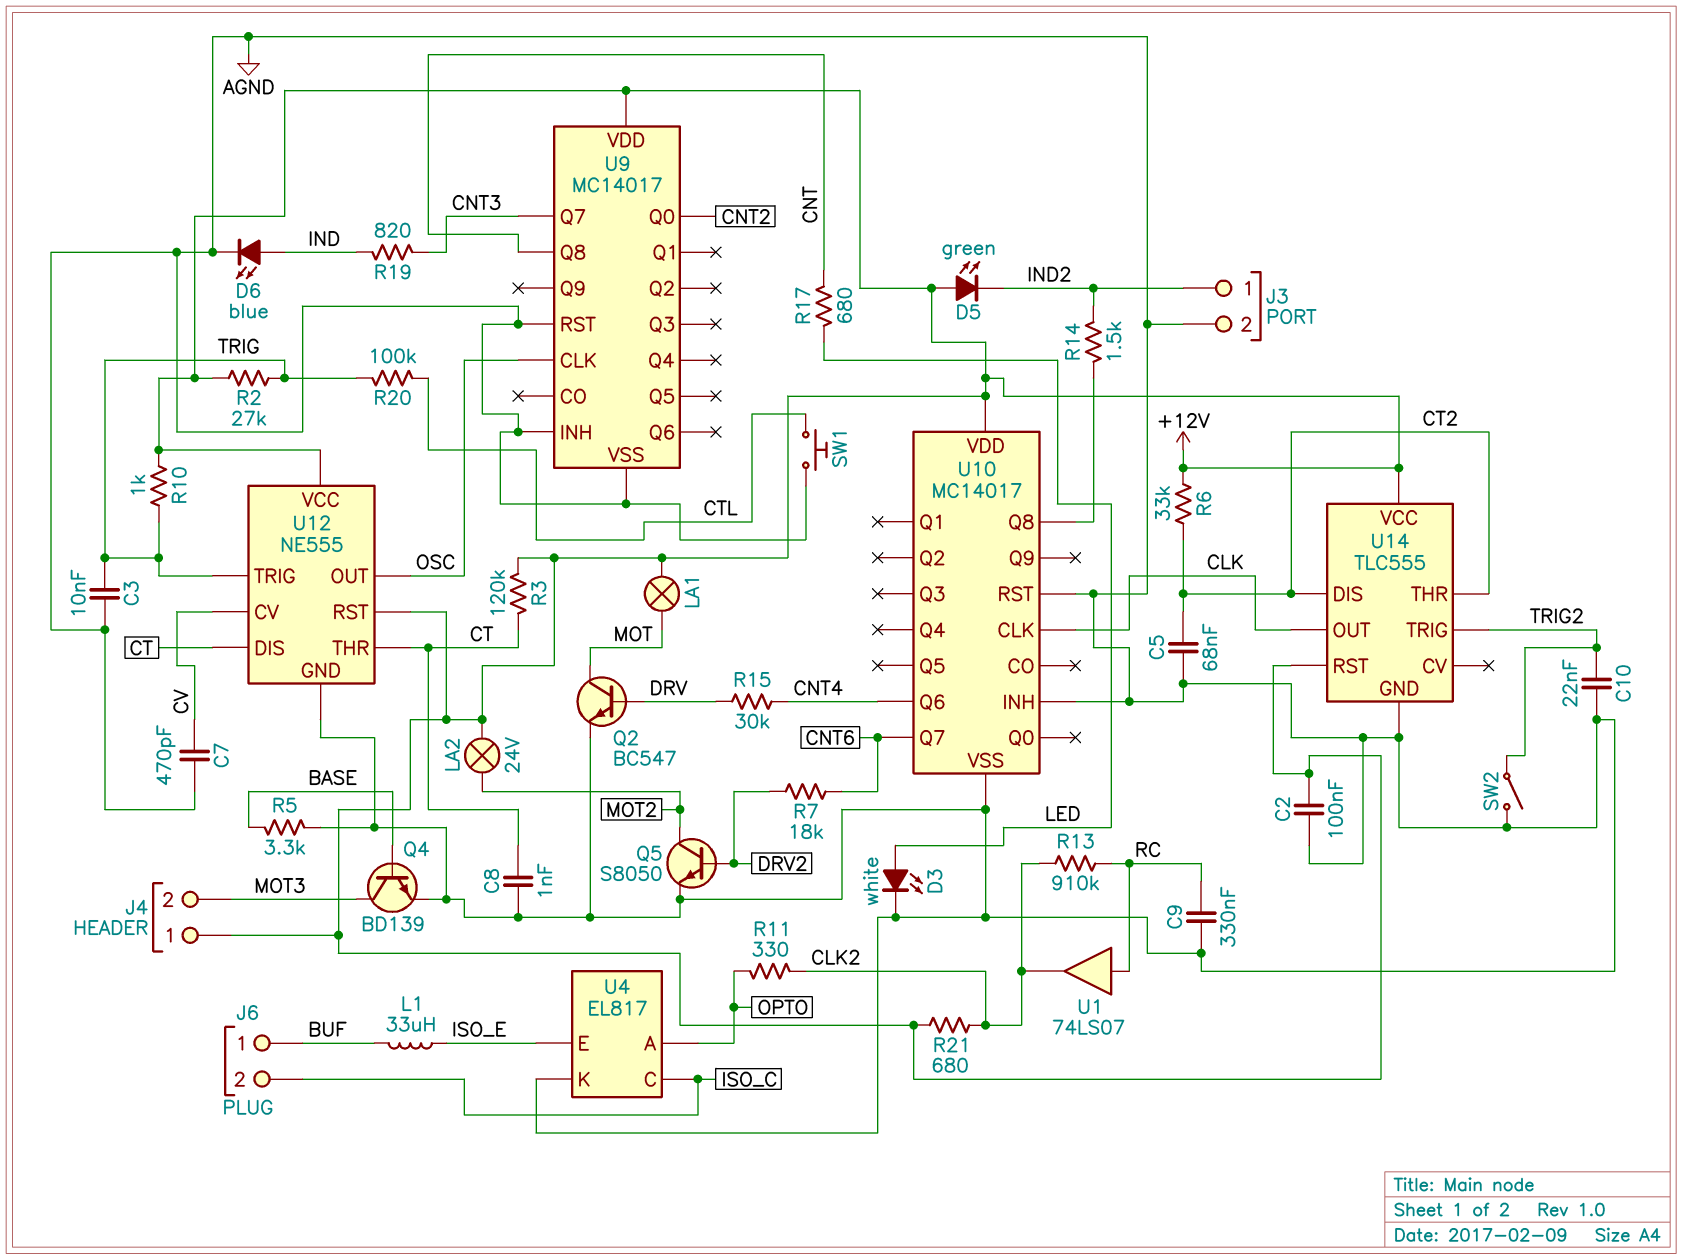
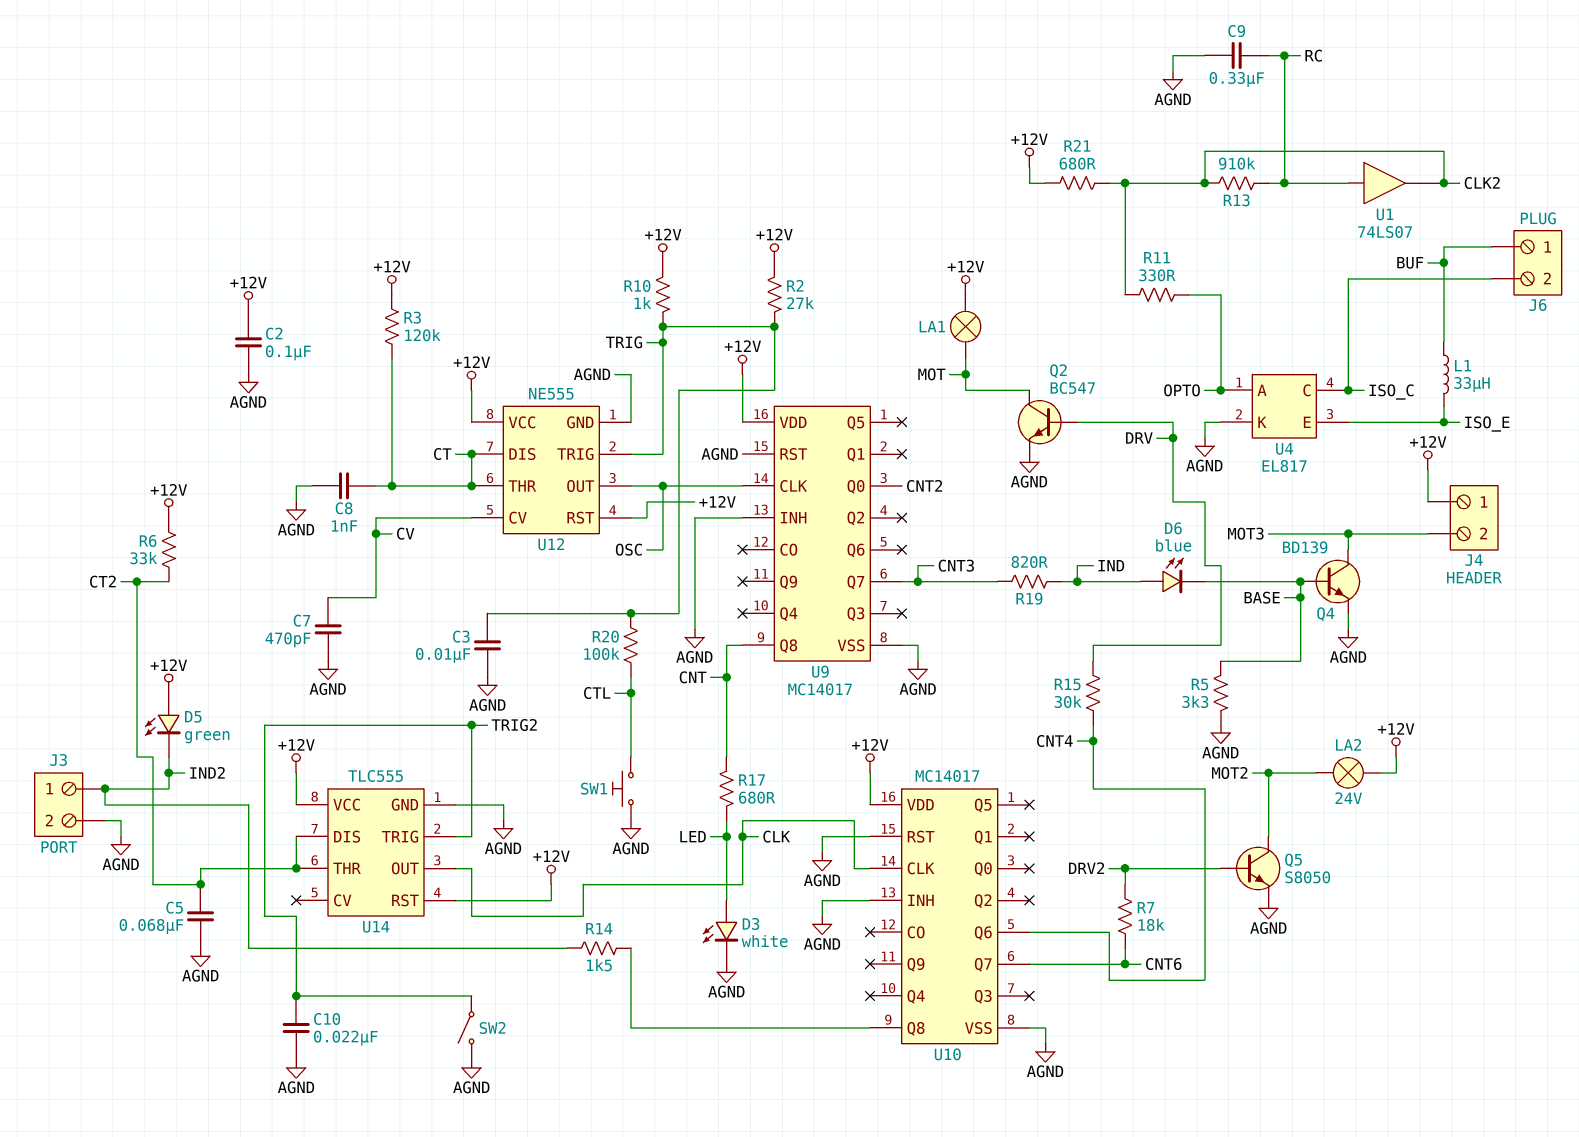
D6: LED blue (A IND, K AGND) -> LED blue (A IND, K BASE)

